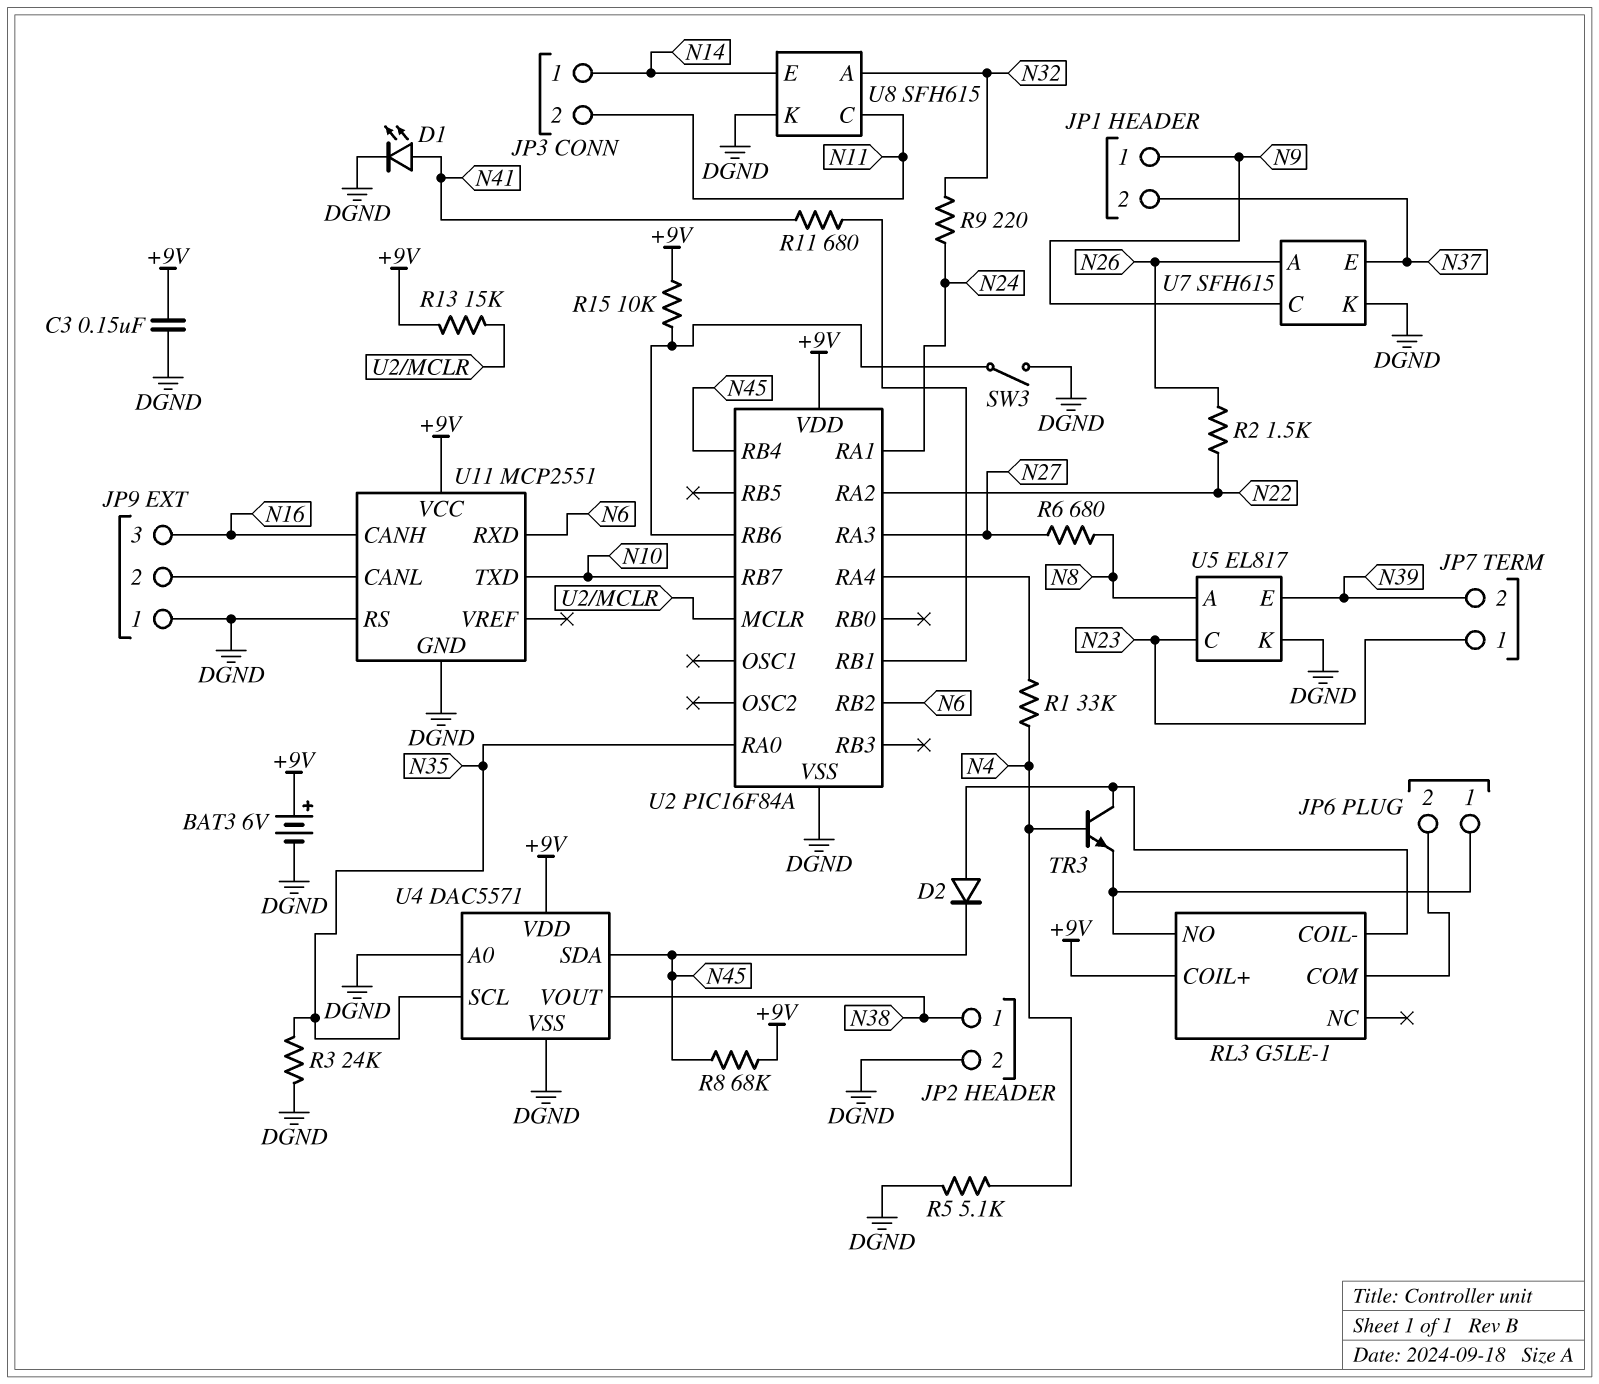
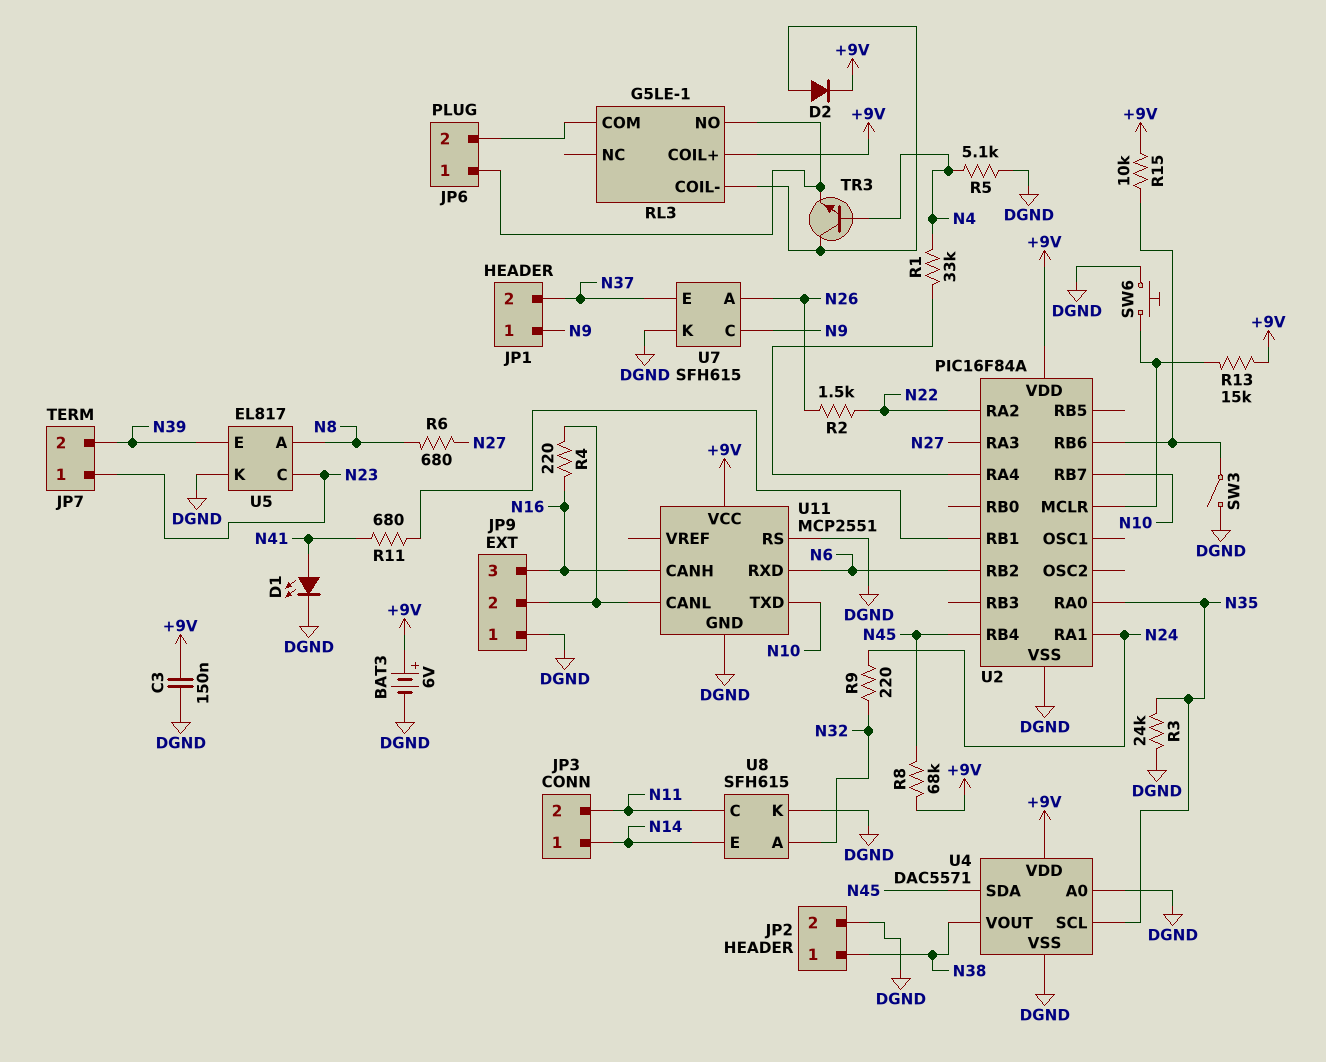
D2: diode (A RL3/COIL-, K N45) -> diode (A RL3/COIL-, K +9V)
R4: none -> 220 (JP9/2, N16)
SW6: none -> button (DGND, U2/MCLR)

